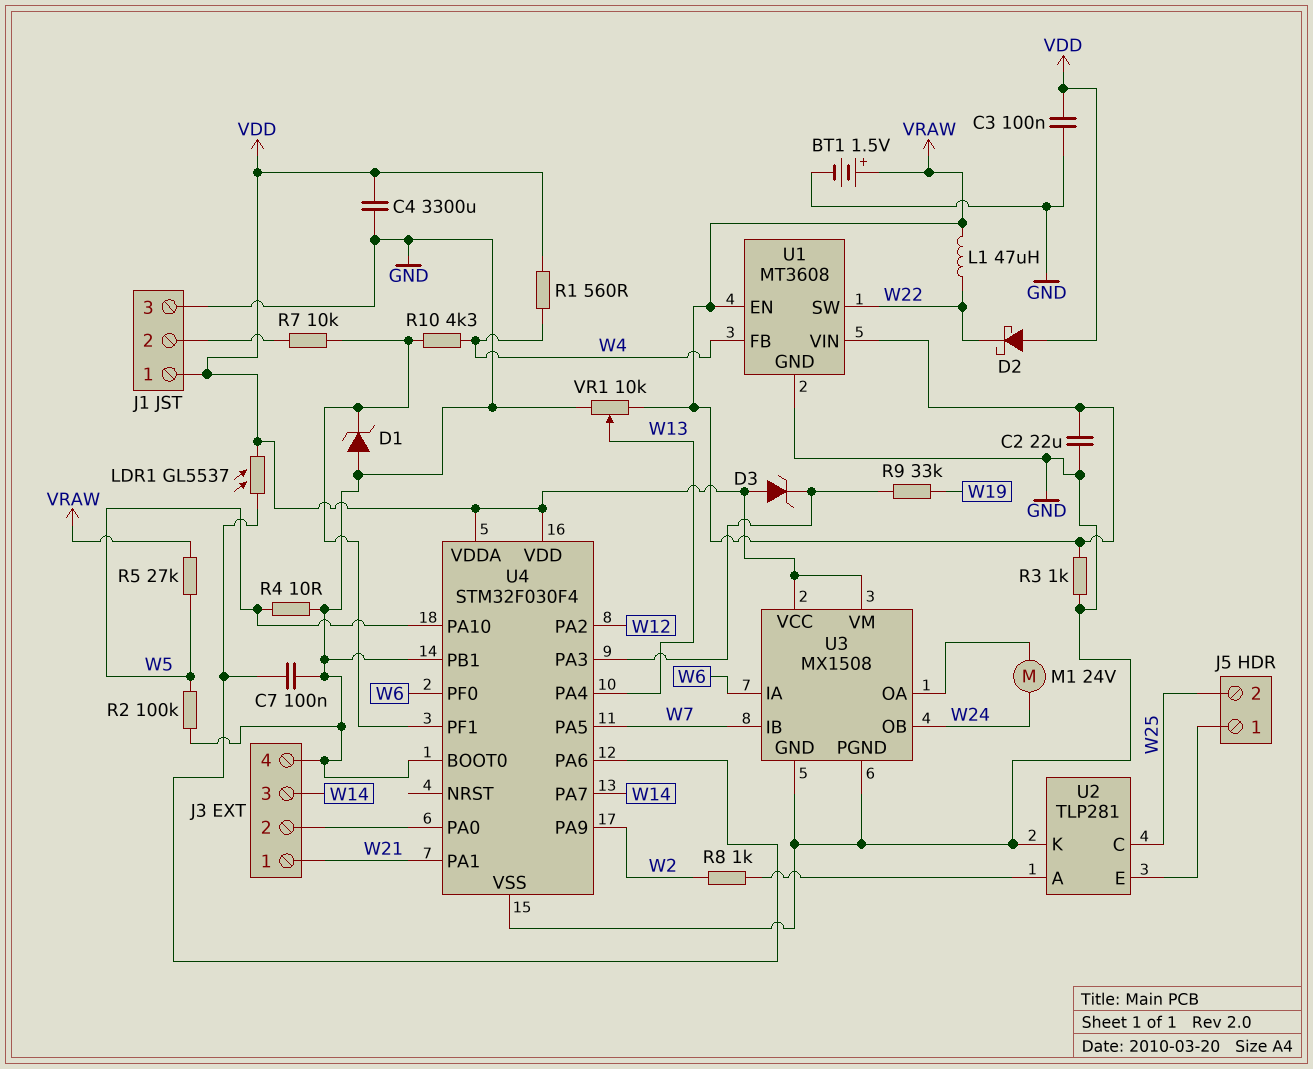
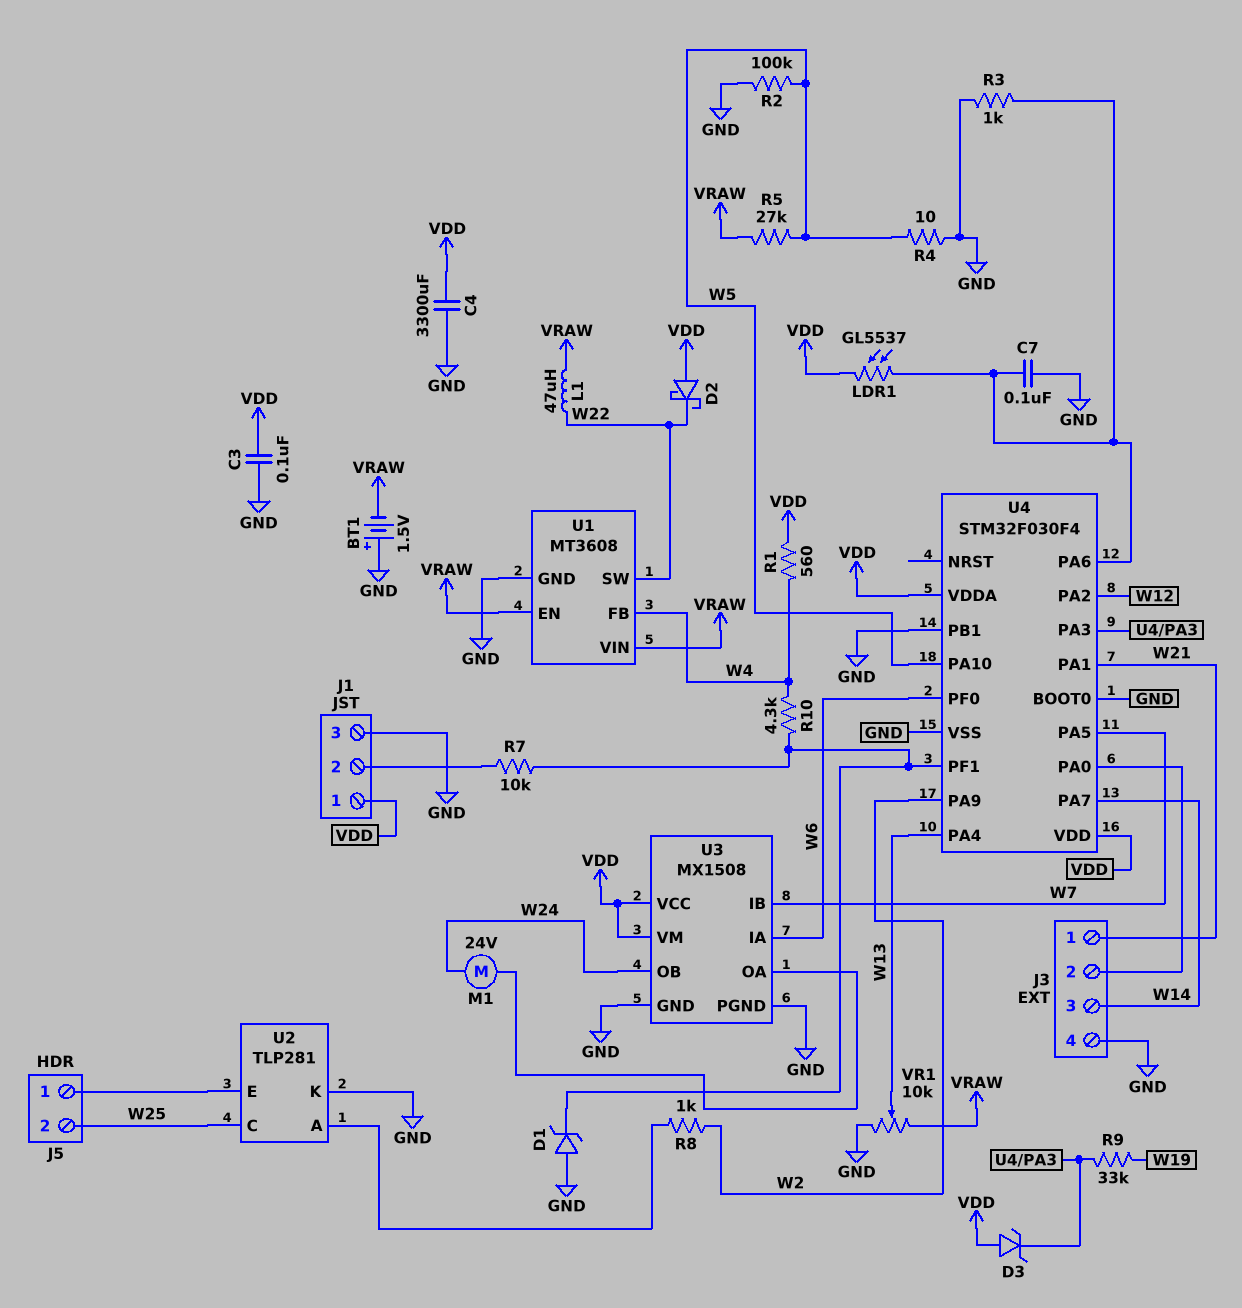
BT1: 1.5V (plus VRAW, minus GND) -> 1.5V (plus GND, minus VRAW)
C2: 22uF (GND, VRAW) -> none
R3: 1k (GND, VRAW) -> 1k (GND, U4/PA6)

